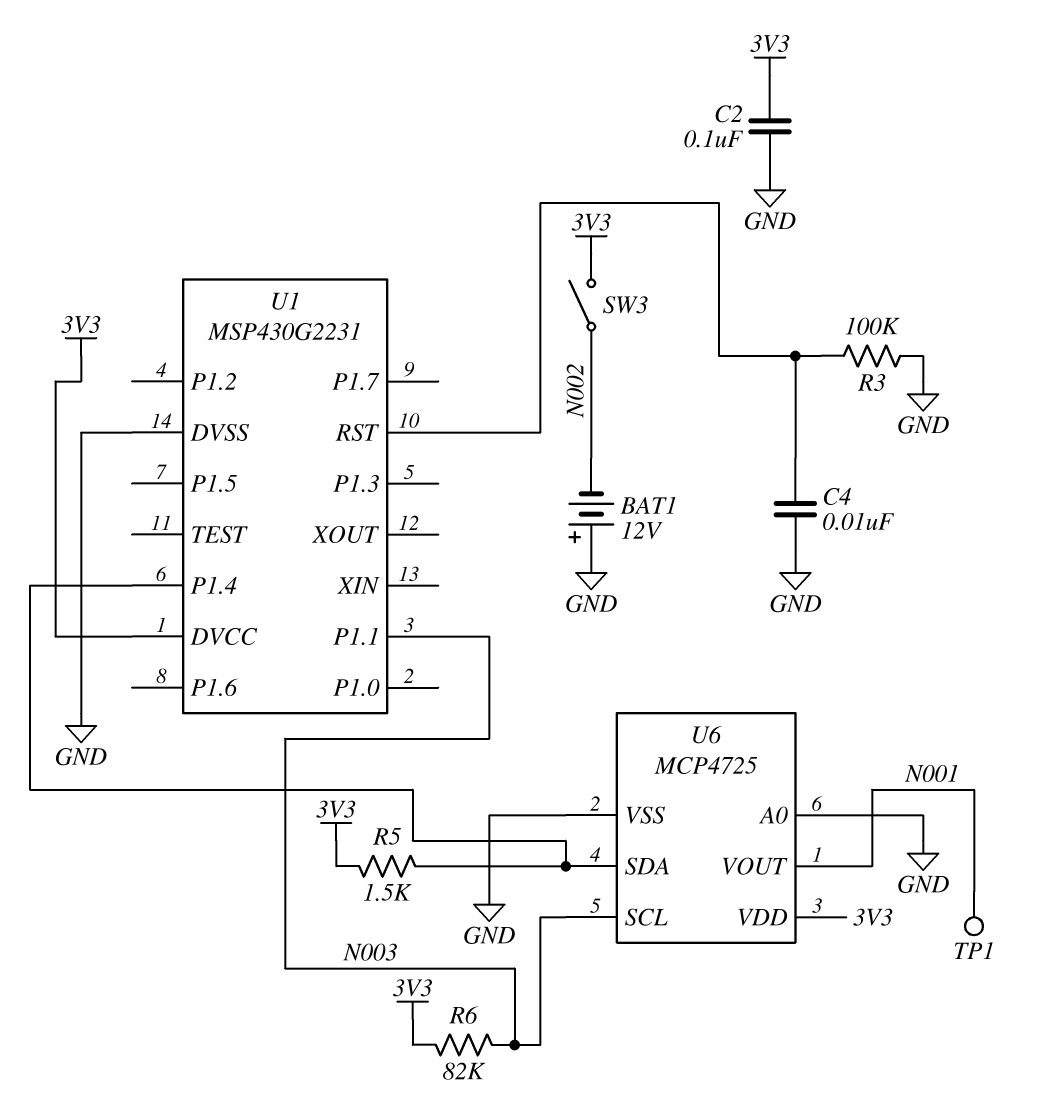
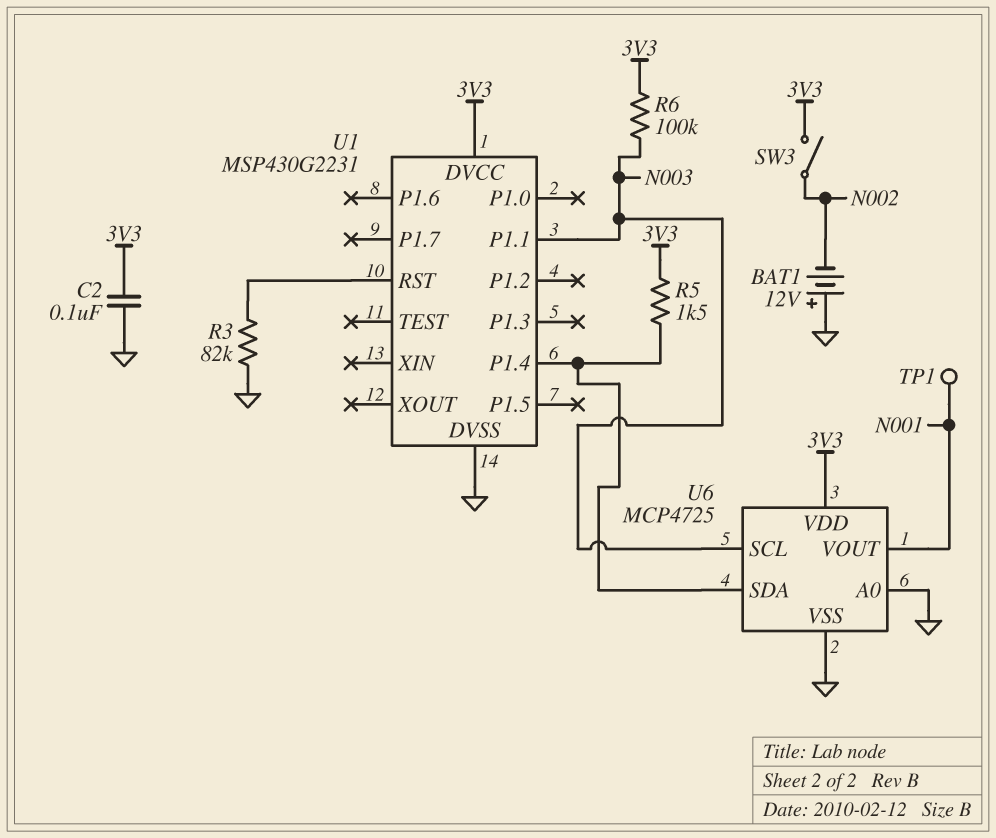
C4: 10nF (GND, U1/RST) -> none
R3: 100k (GND, U1/RST) -> 82k (GND, U1/RST)
R6: 82k (3V3, N003) -> 100k (3V3, N003)

